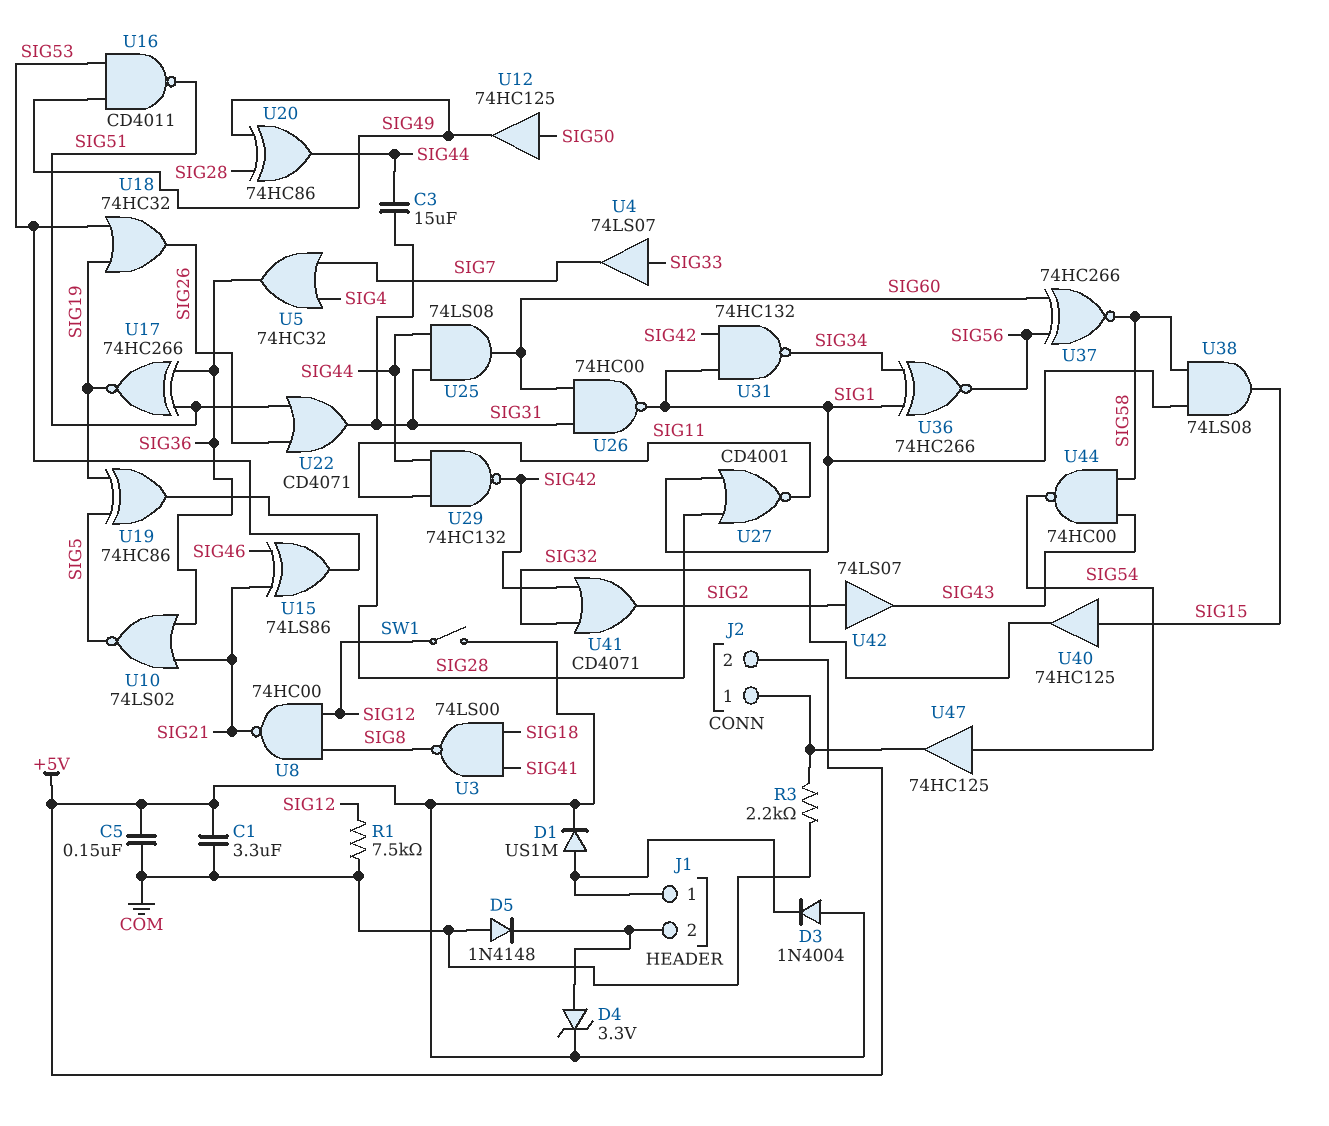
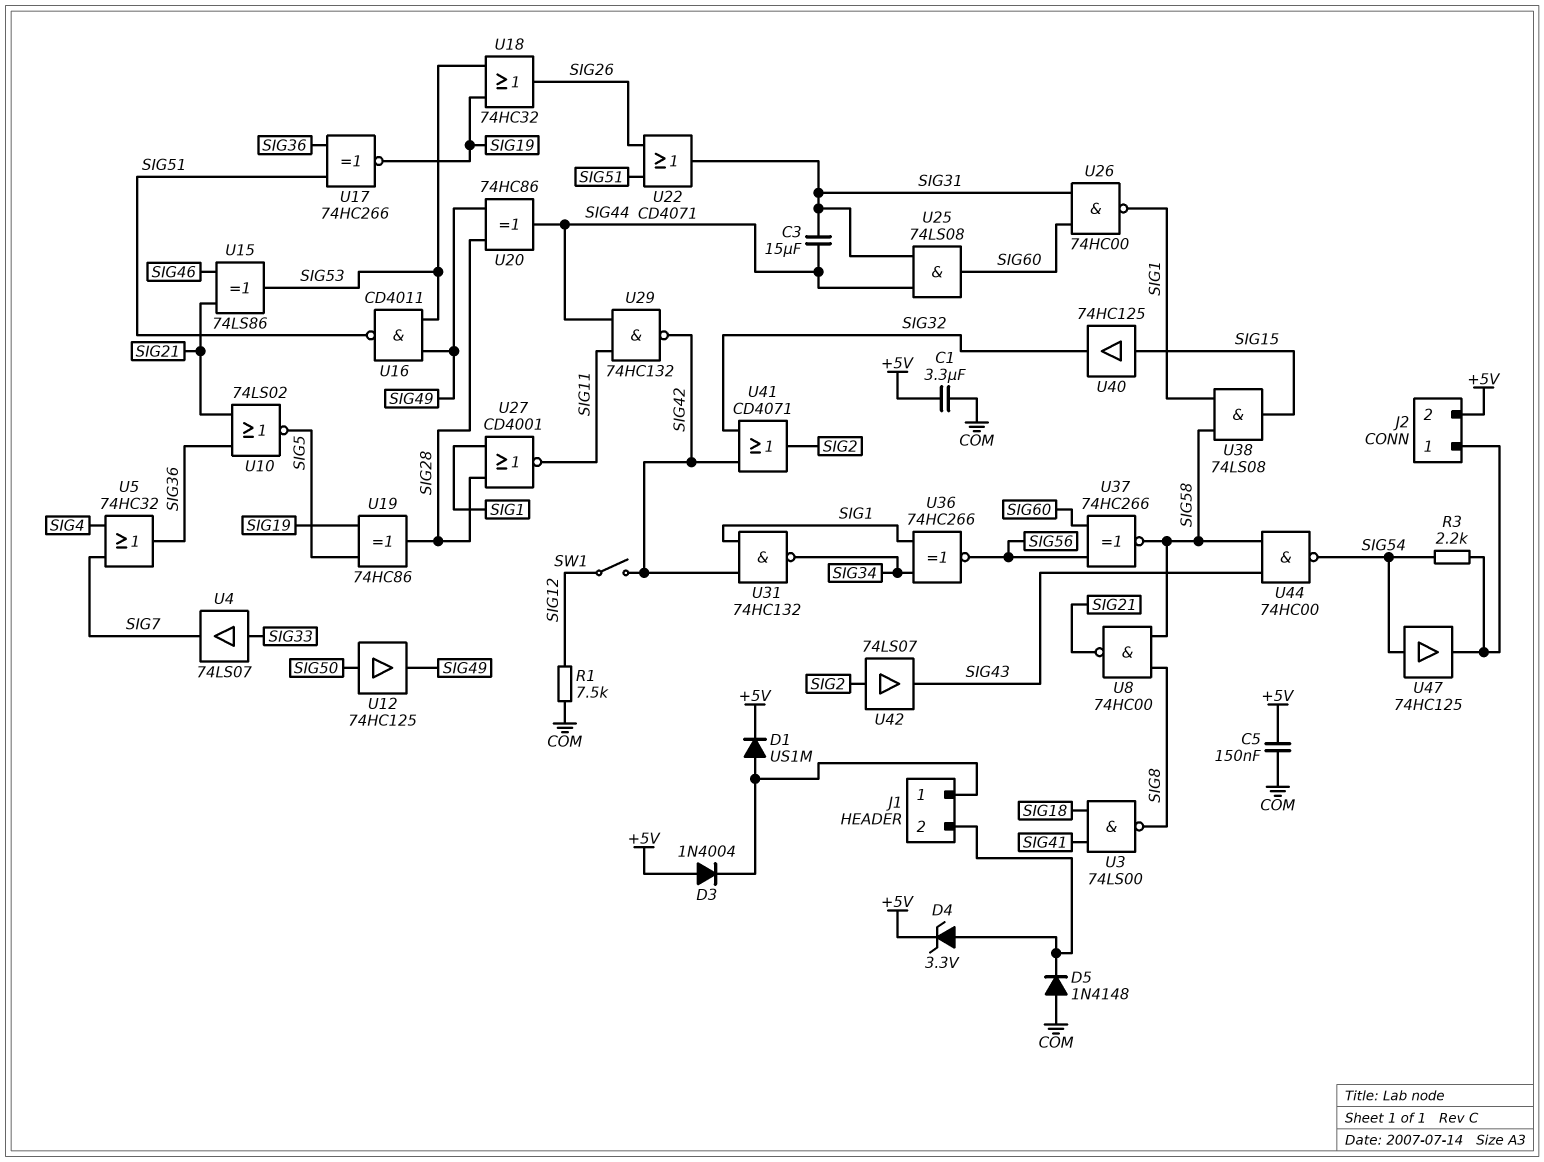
R3: 2.2k (COM, J2/1) -> 2.2k (J2/1, SIG54)
SW1: switch (+5V, SIG12) -> switch (SIG12, SIG42)
U8: NAND 74HC00 (in SIG8, in SIG12, out SIG21) -> NAND 74HC00 (in SIG8, in SIG58, out SIG21)

